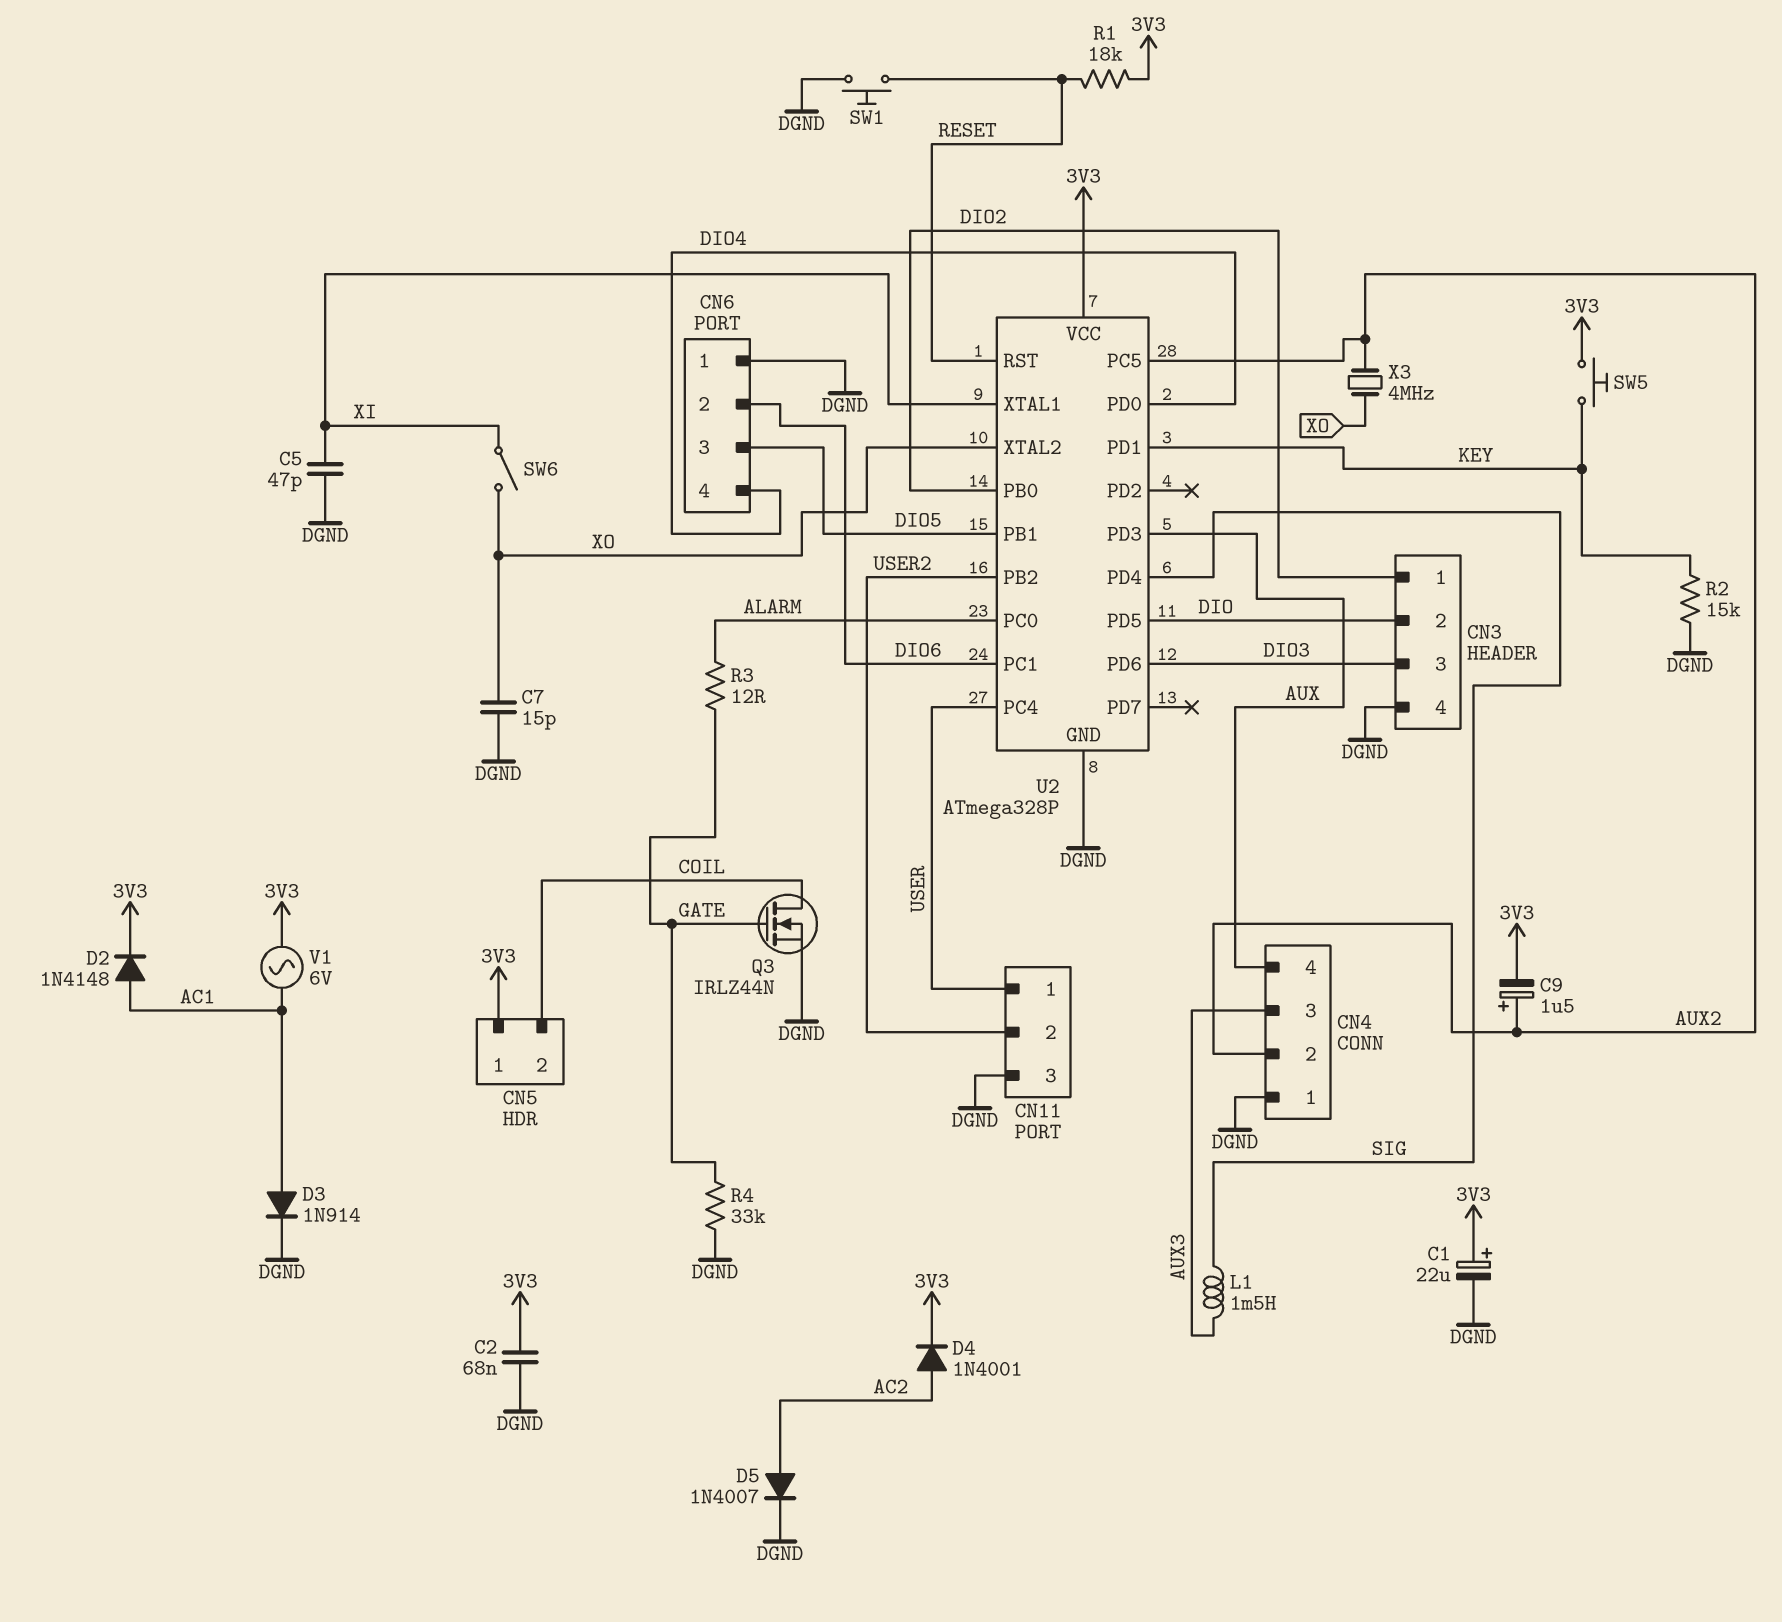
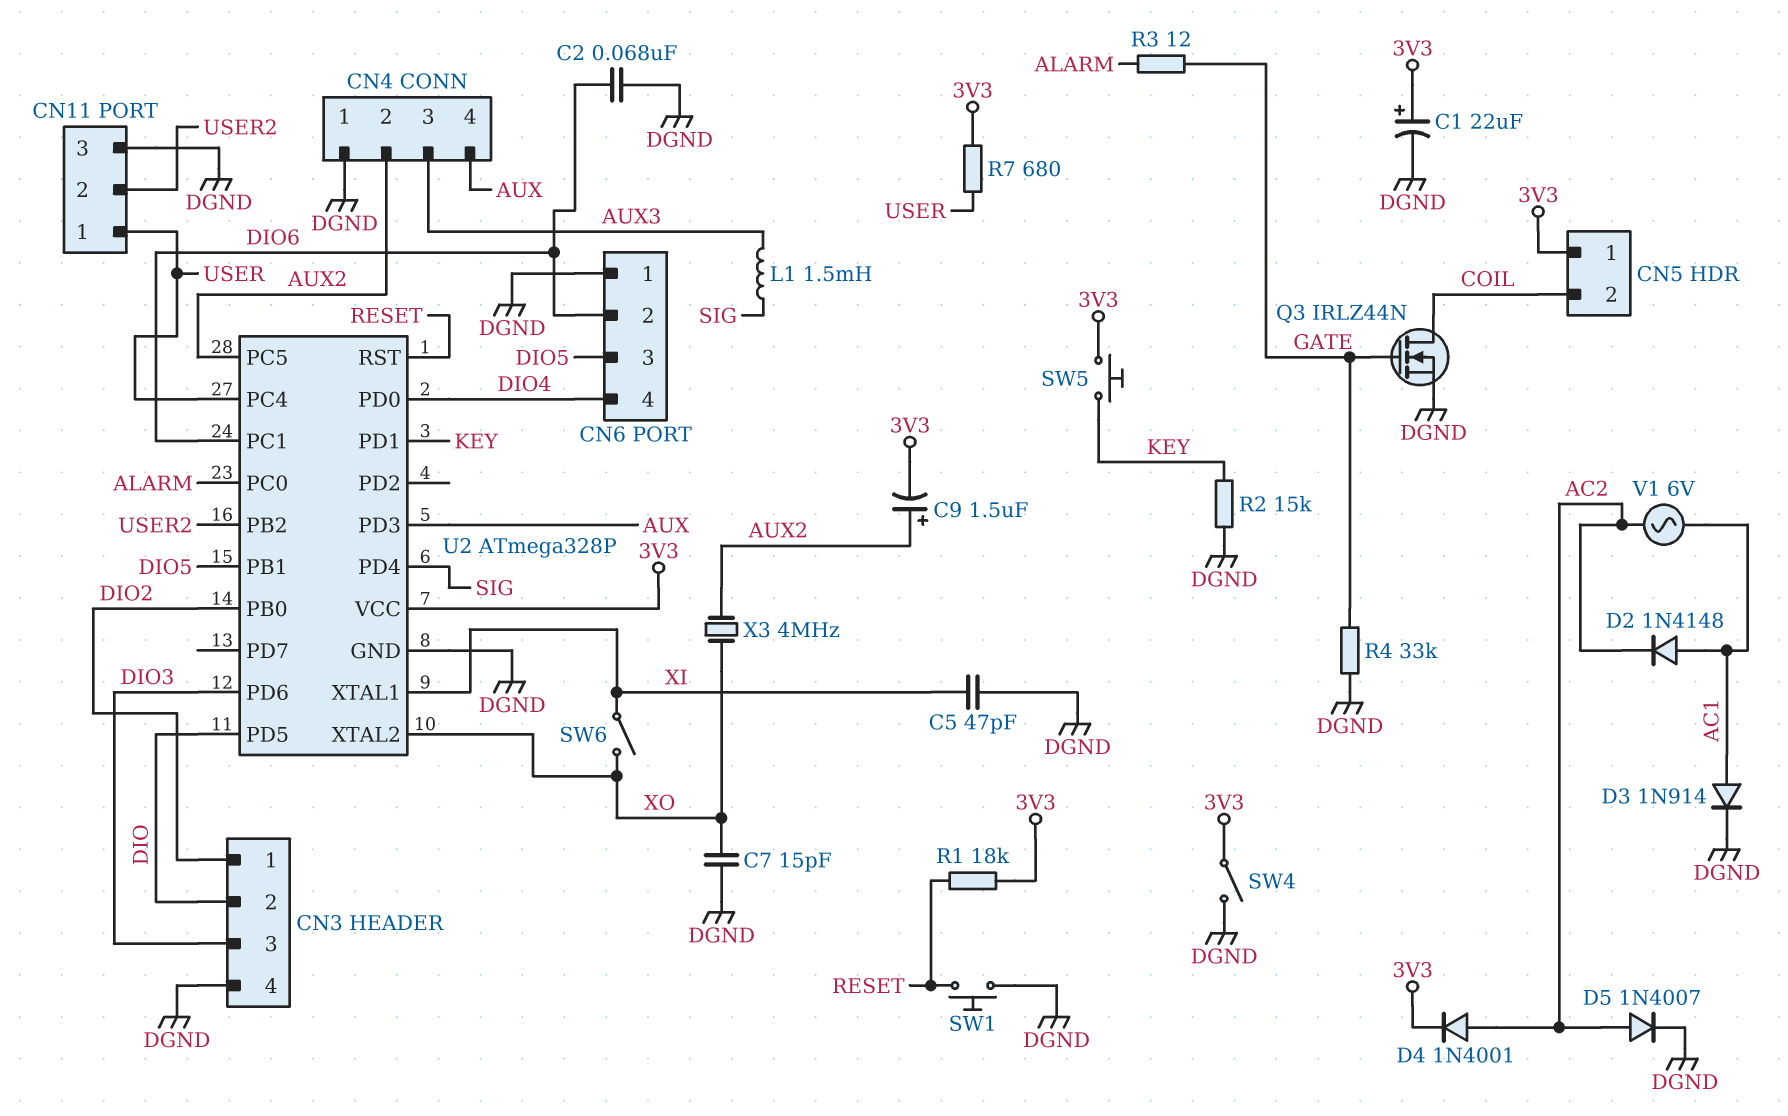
C2: 68nF (3V3, DGND) -> 68nF (DGND, DIO6)
D2: diode 1N4148 (A AC1, K 3V3) -> diode 1N4148 (A AC1, K AC2)
R7: none -> 680 (3V3, USER)
SW4: none -> switch (3V3, DGND)
V1: AC 6V (3V3, AC1) -> AC 6V (AC1, AC2)

